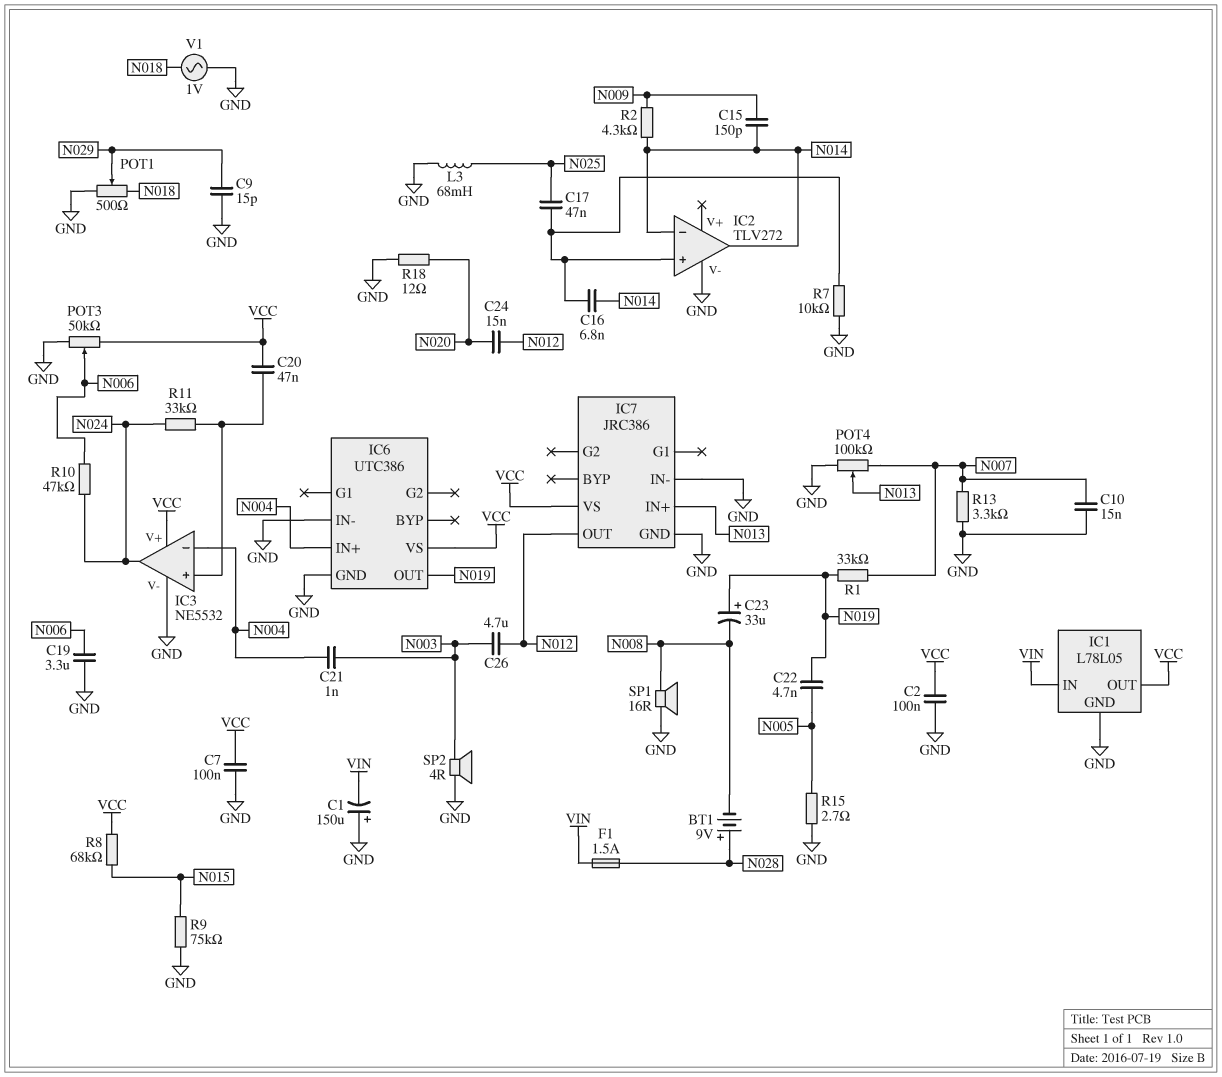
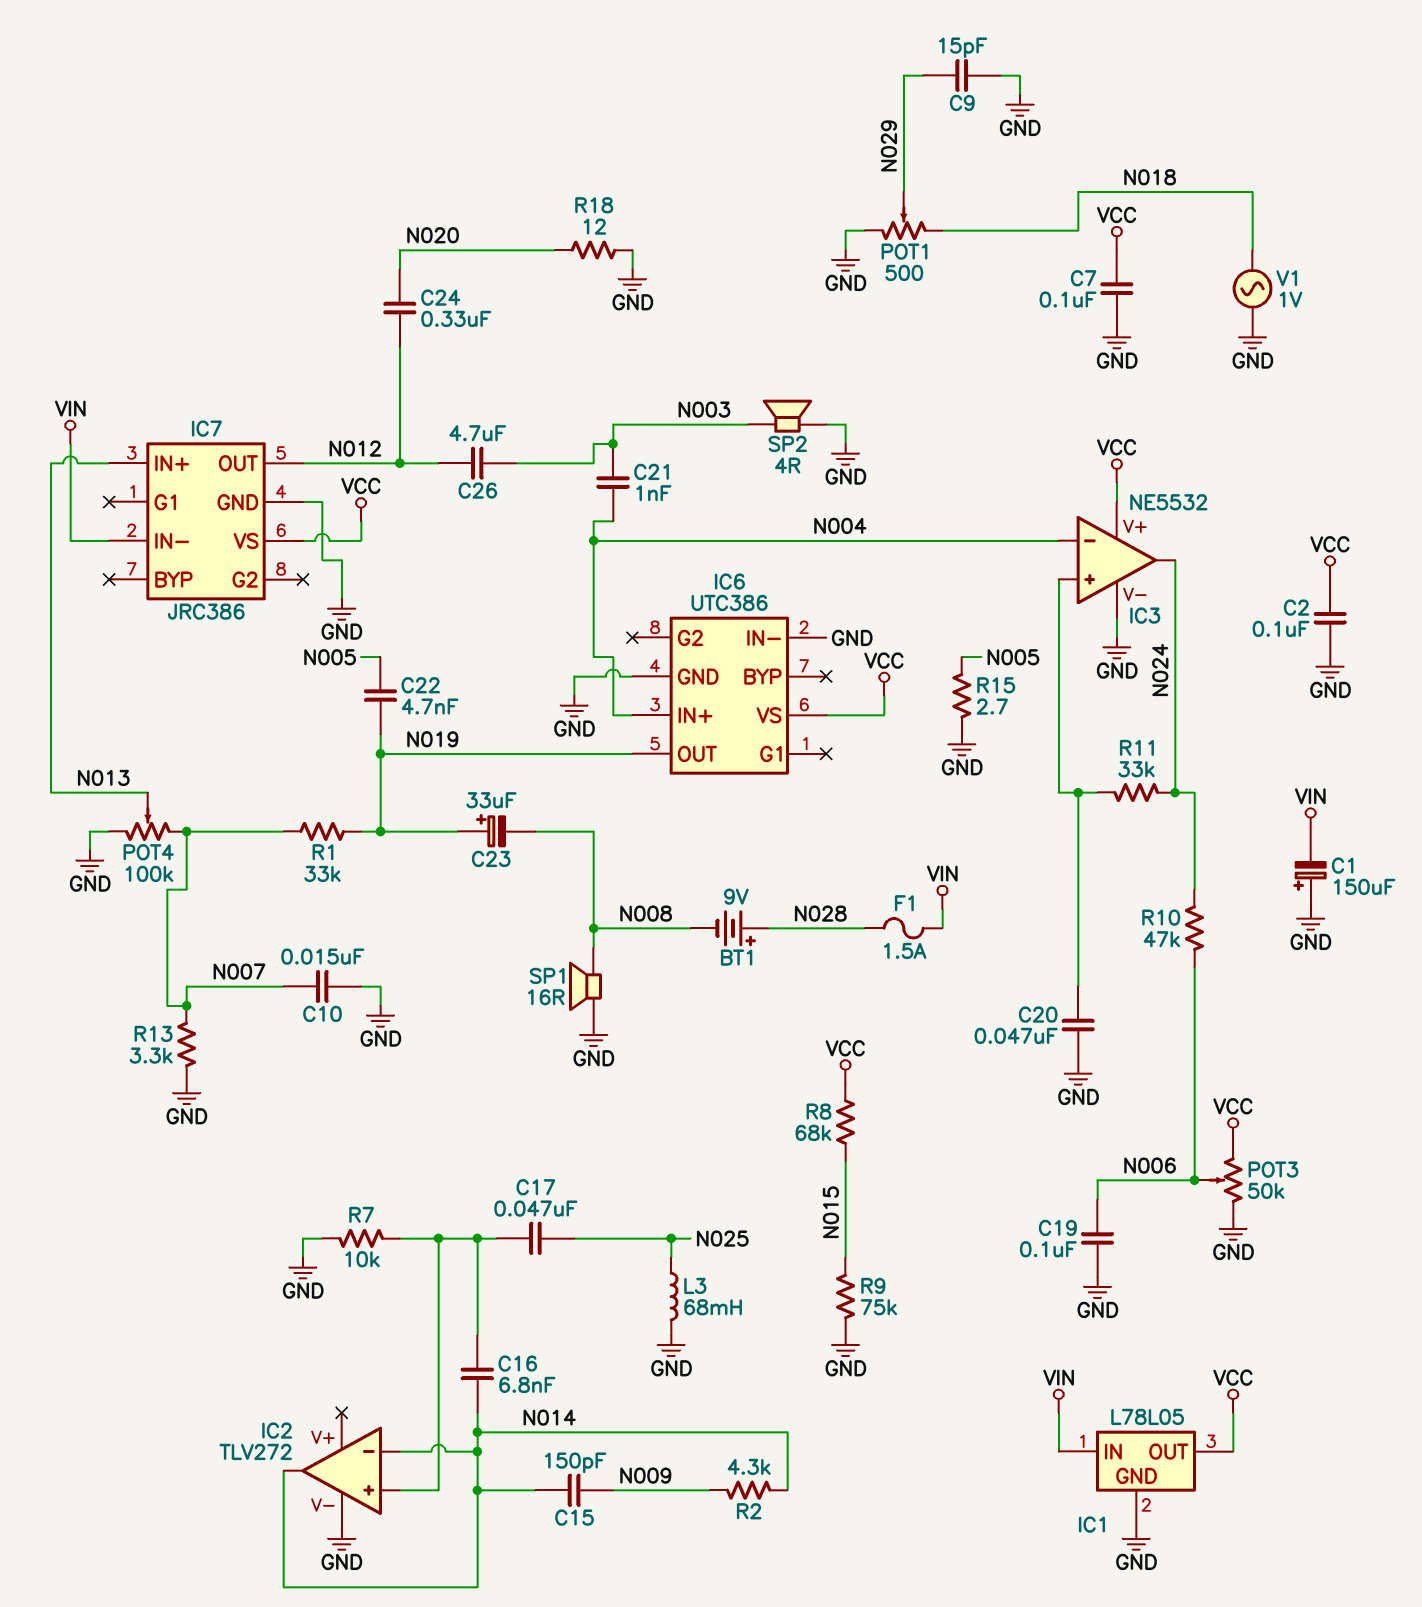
C19: 3.3uF (GND, N006) -> 100nF (GND, N006)
C20: 47nF (IC3/in+, VCC) -> 47nF (GND, IC3/in+)
C24: 15nF (N012, N020) -> 330nF (N012, N020)
IC7 pin IN-: GND -> VIN

